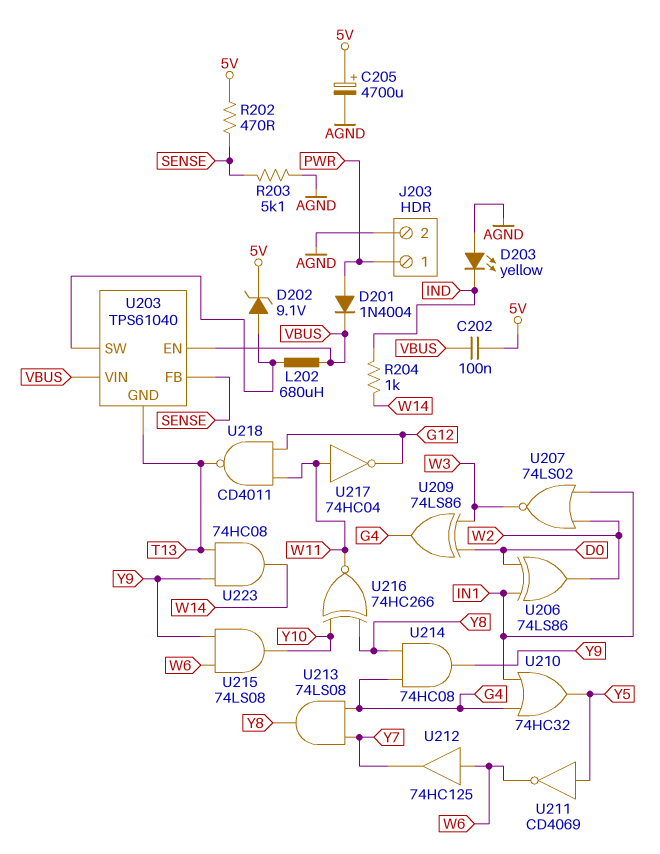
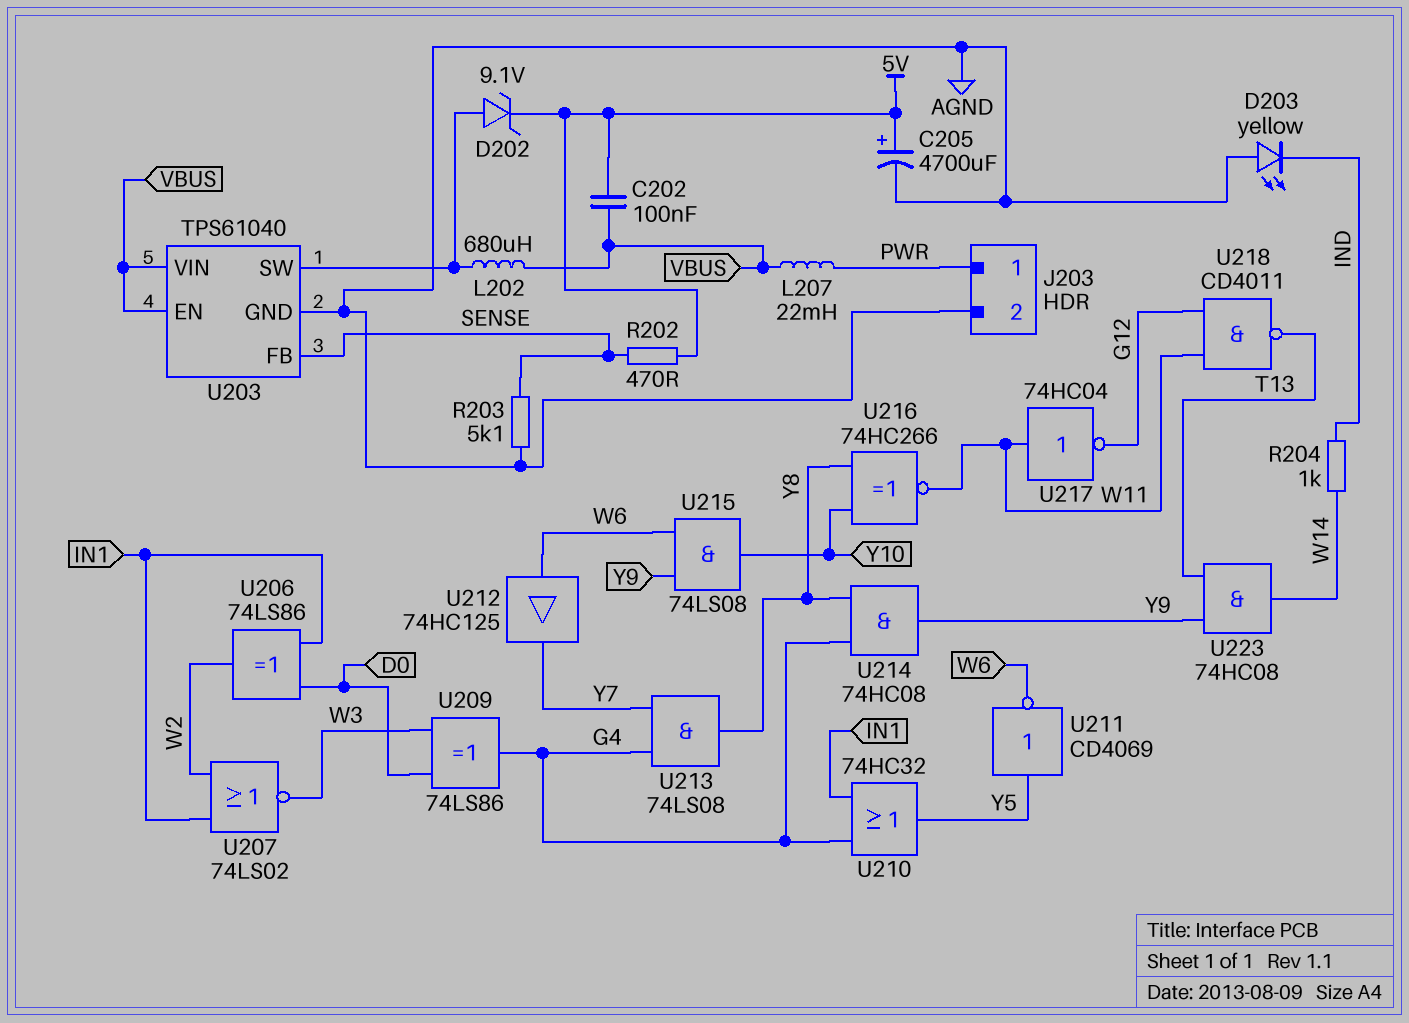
D201: diode 1N4004 (A PWR, K VBUS) -> none
L207: none -> 22mH (PWR, VBUS)
U203 pin GND: T13 -> AGND

